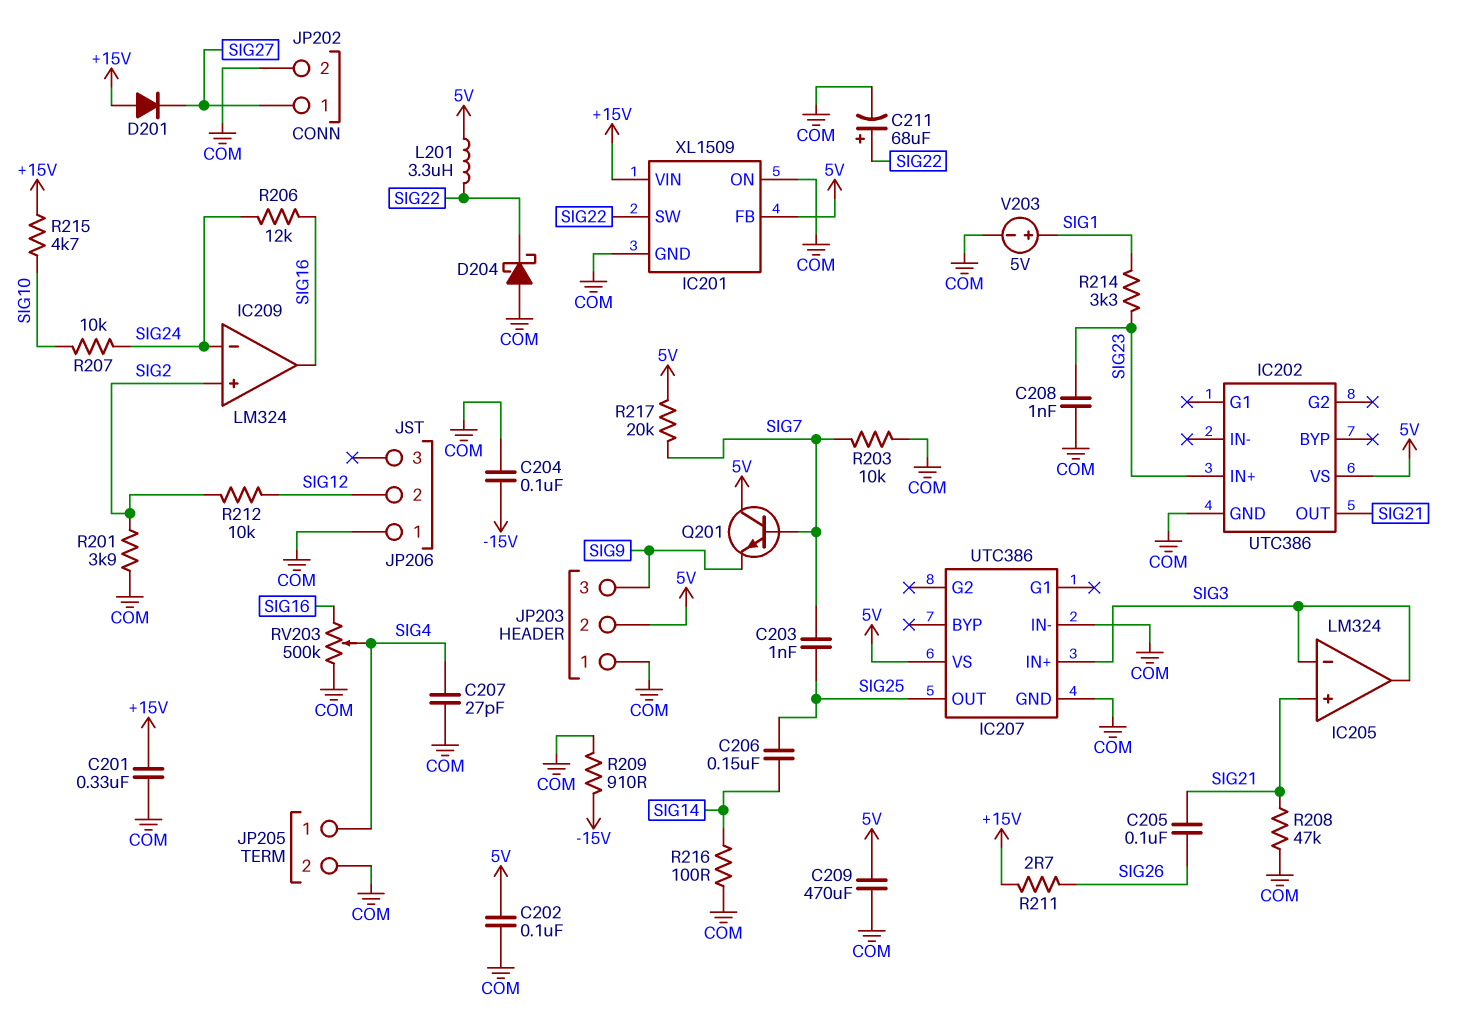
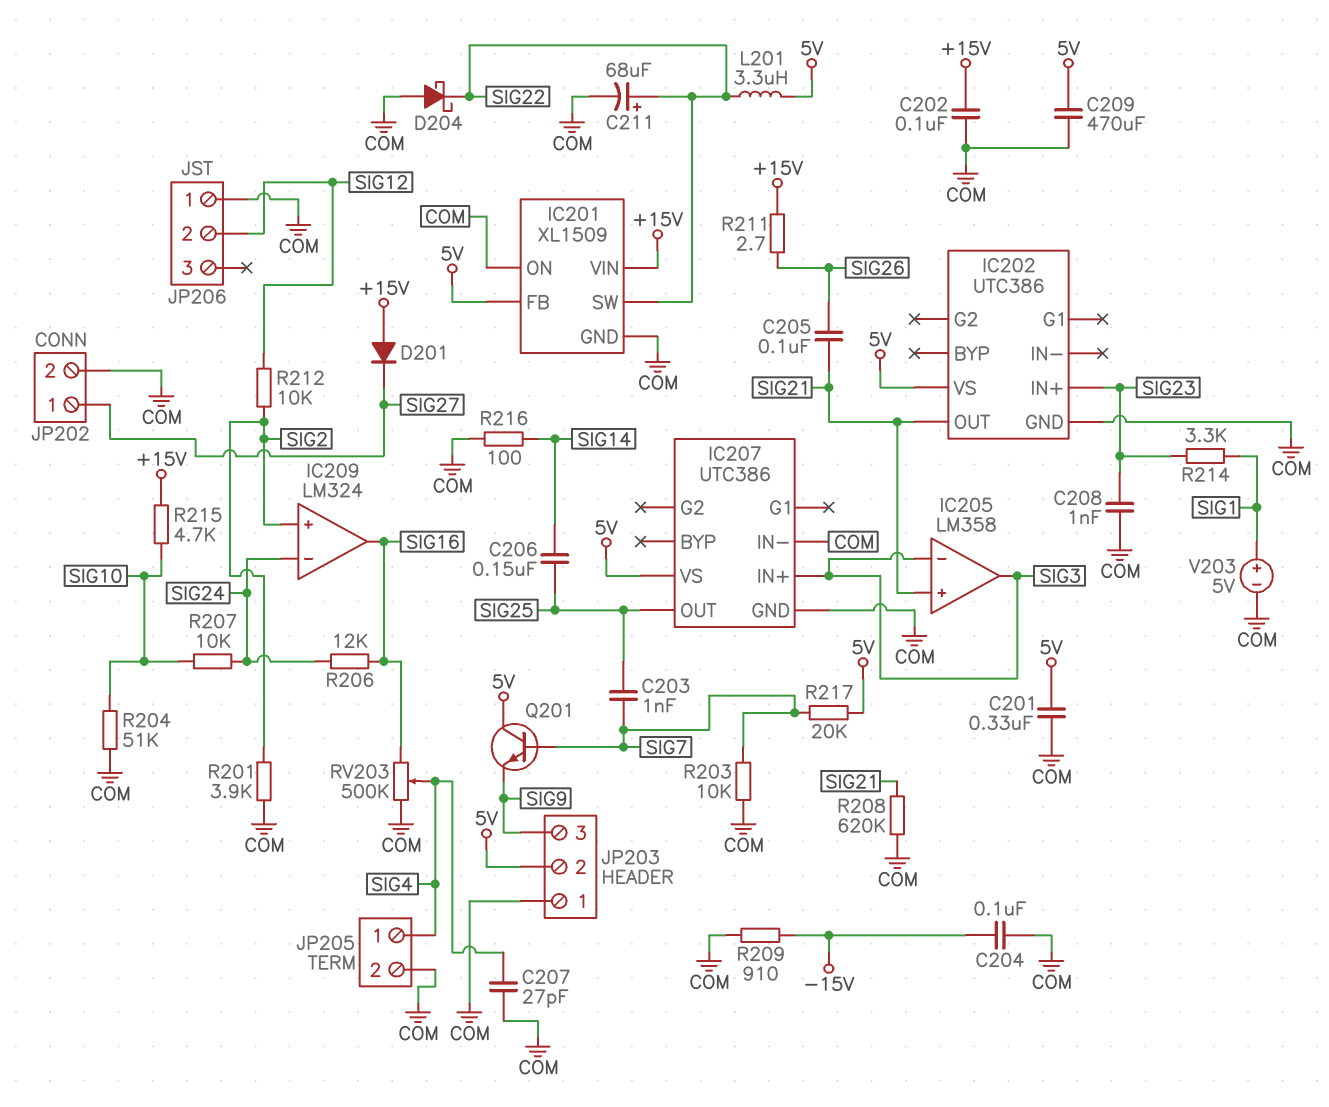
C201: 330nF (+15V, COM) -> 330nF (5V, COM)
C202: 100nF (5V, COM) -> 100nF (+15V, COM)
IC205: LM324 -> LM358
R204: none -> 51k (COM, SIG10)
R208: 47k (COM, SIG21) -> 620k (COM, SIG21)

